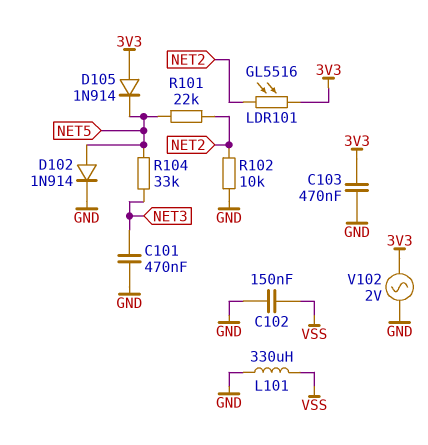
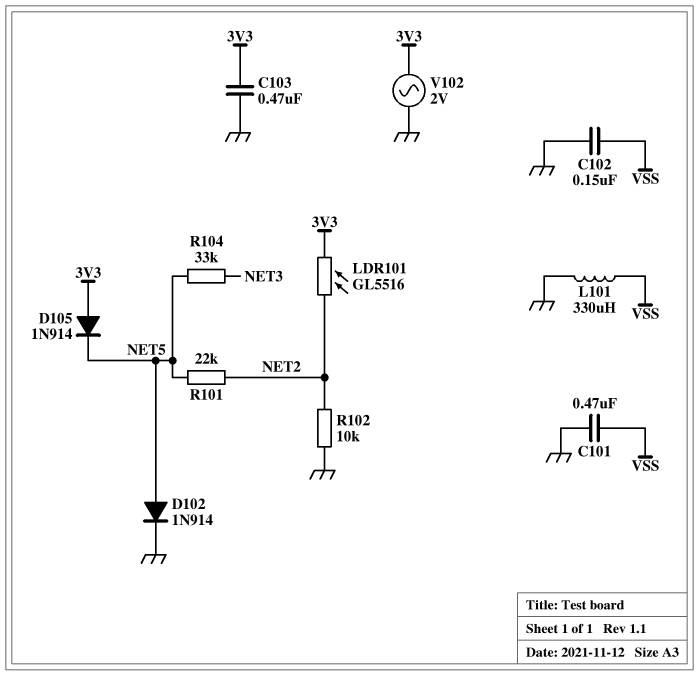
C101: 470nF (GND, NET3) -> 470nF (GND, VSS)

